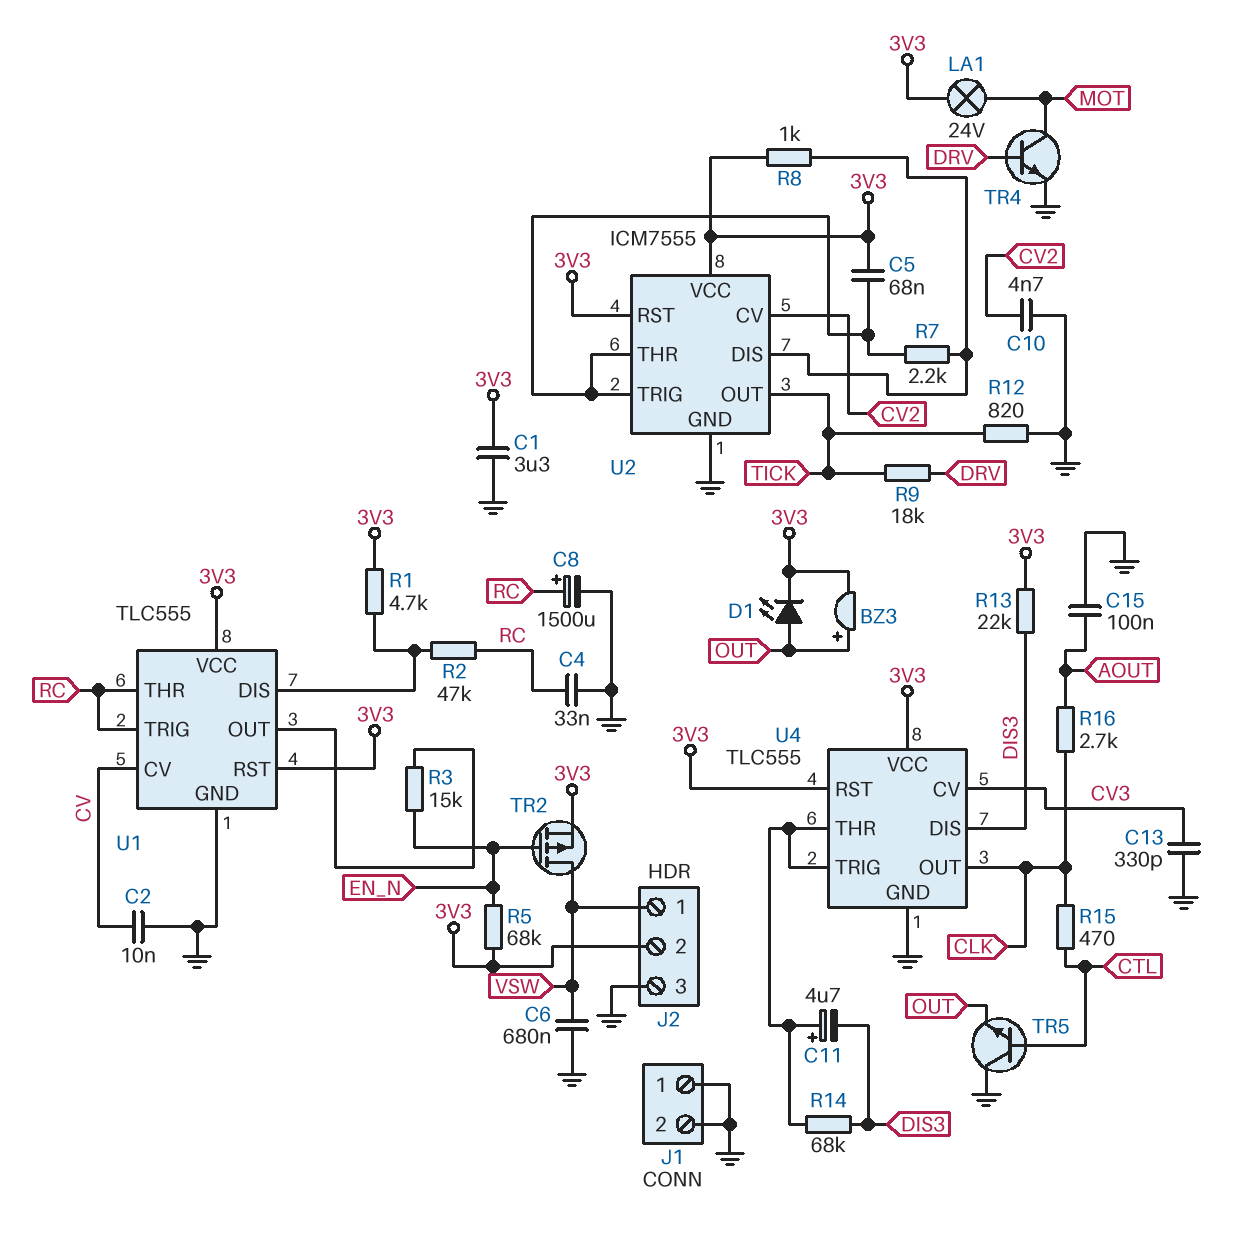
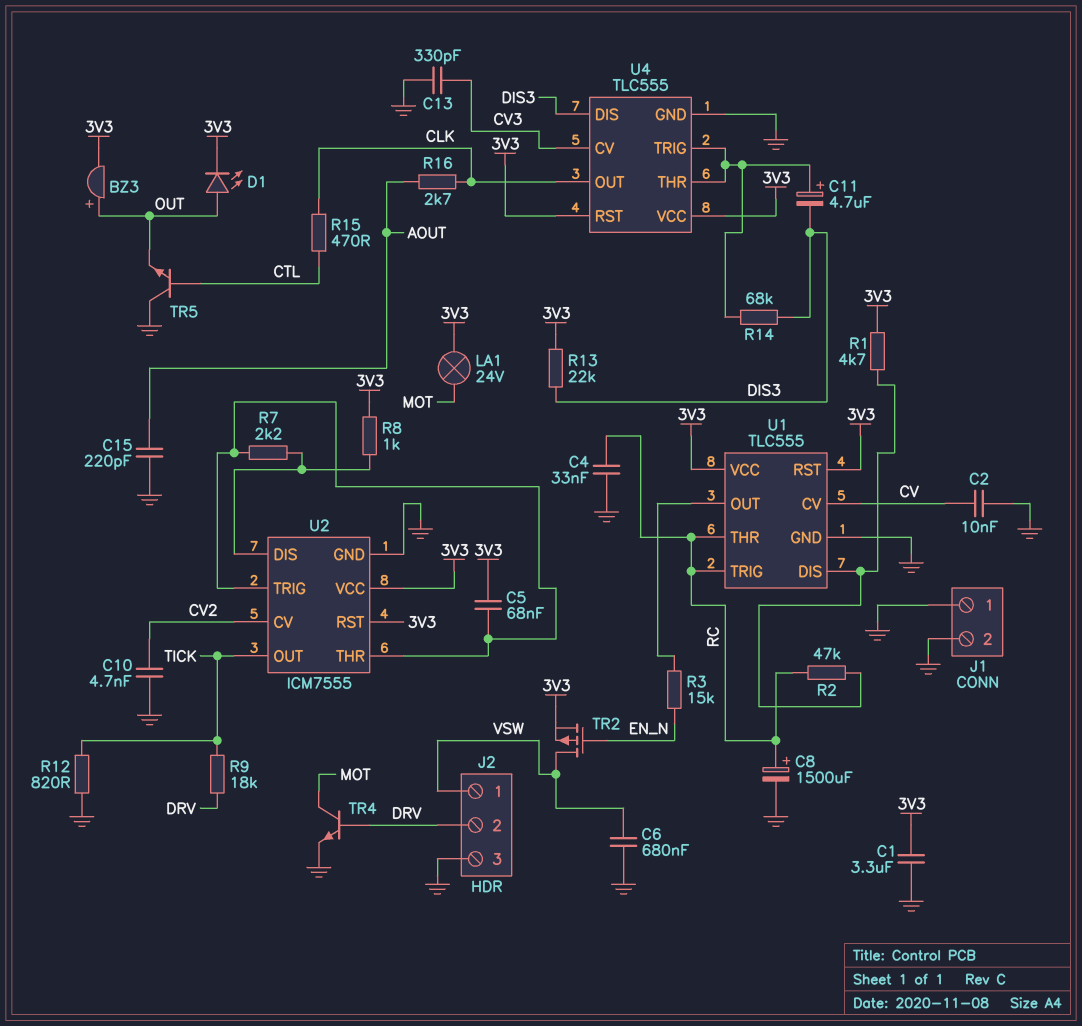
C15: 100nF (AOUT, GND) -> 220pF (AOUT, GND)
J2 pin 2: 3V3 -> DRV
R5: 68k (3V3, EN_N) -> none

